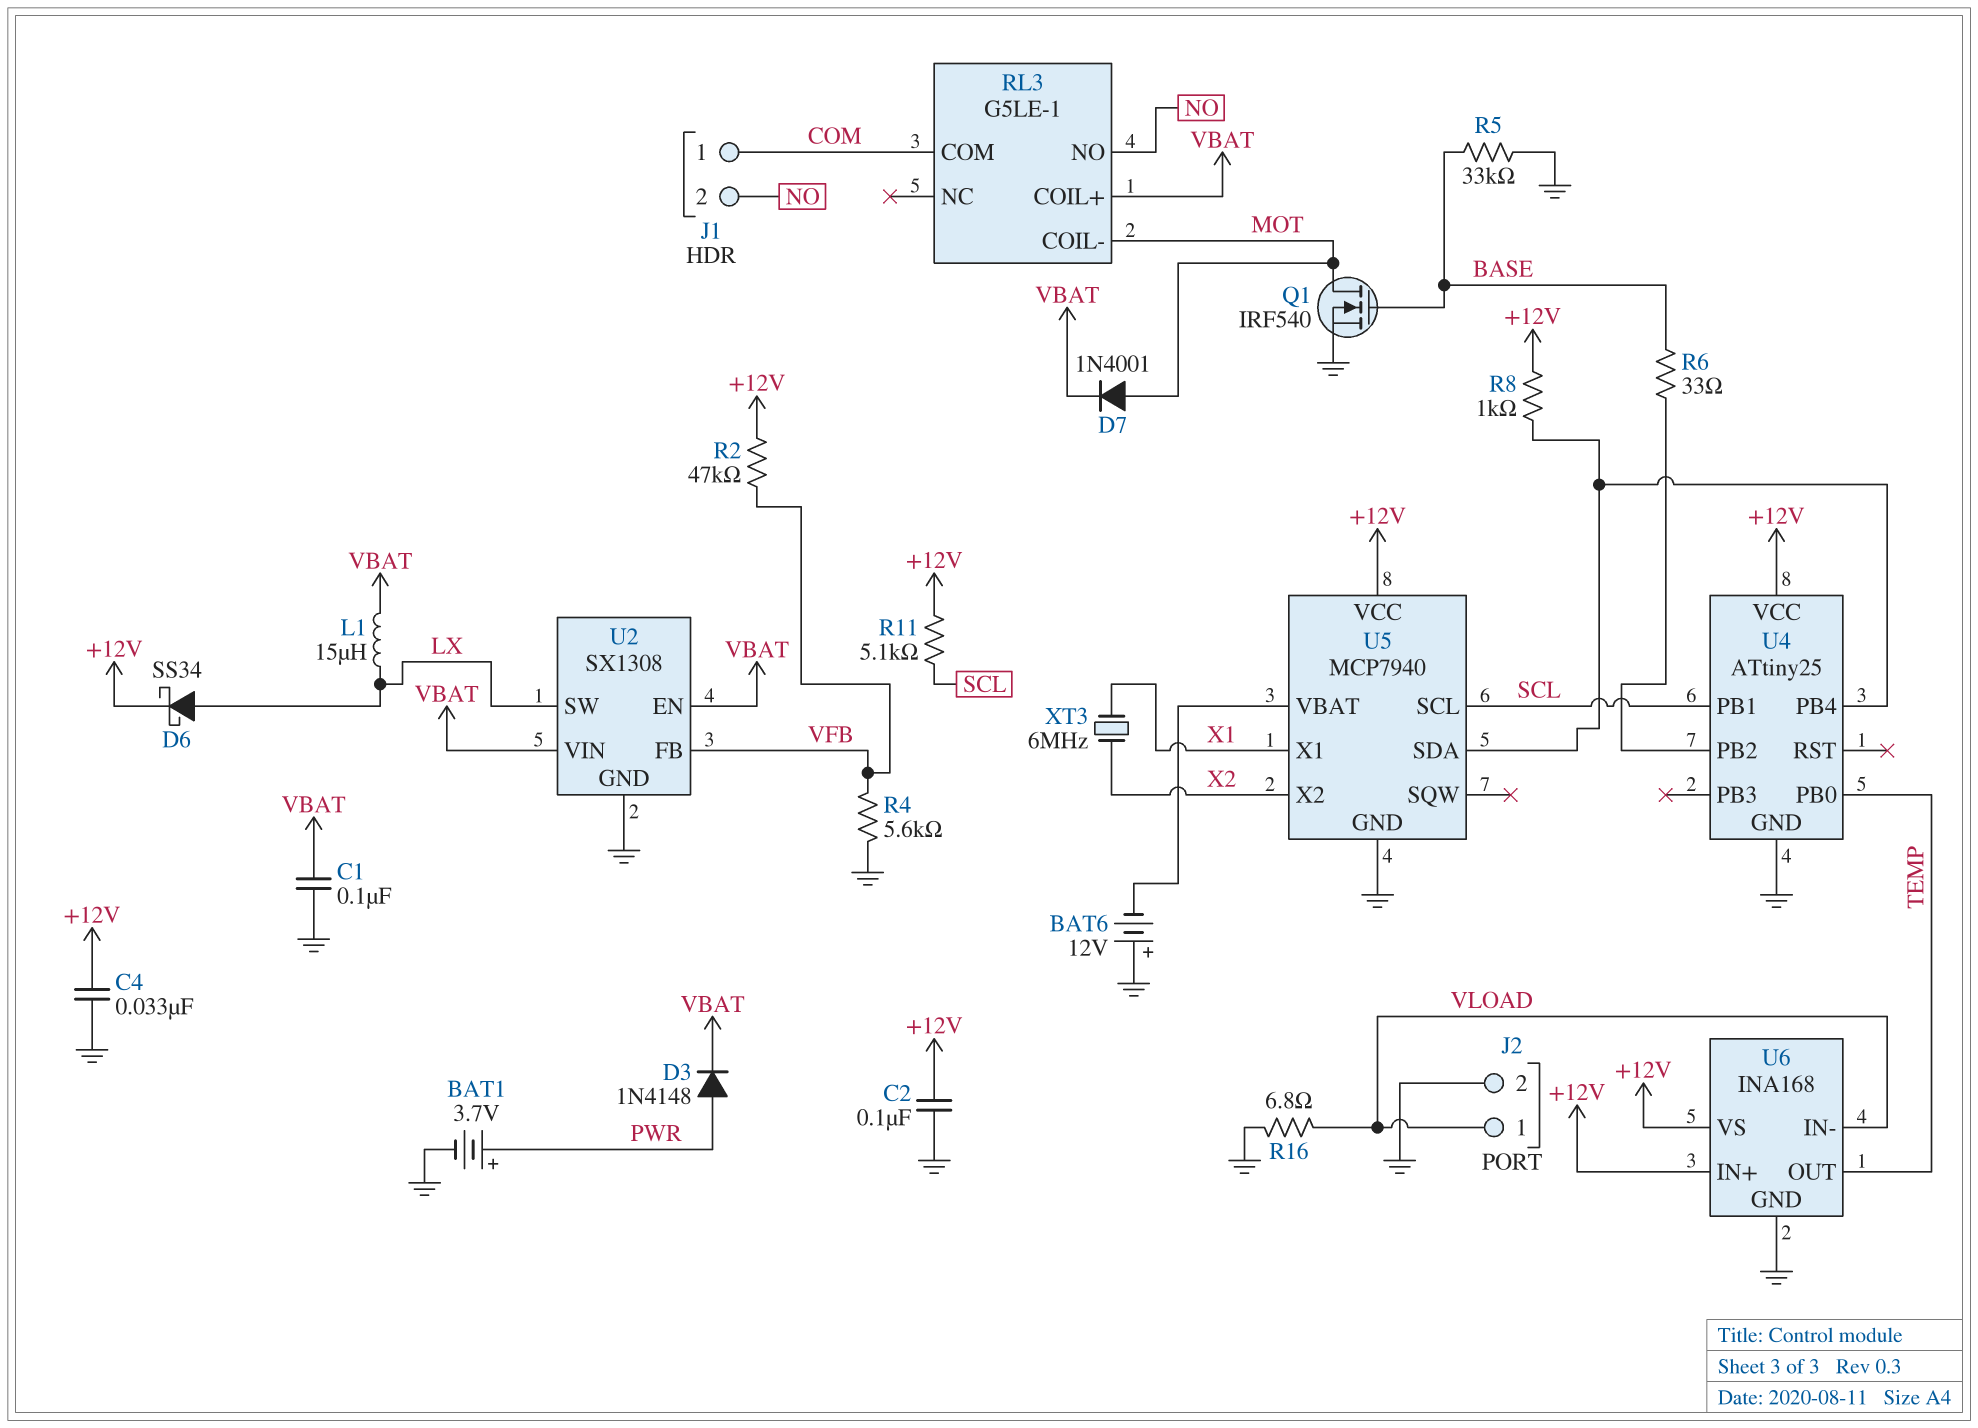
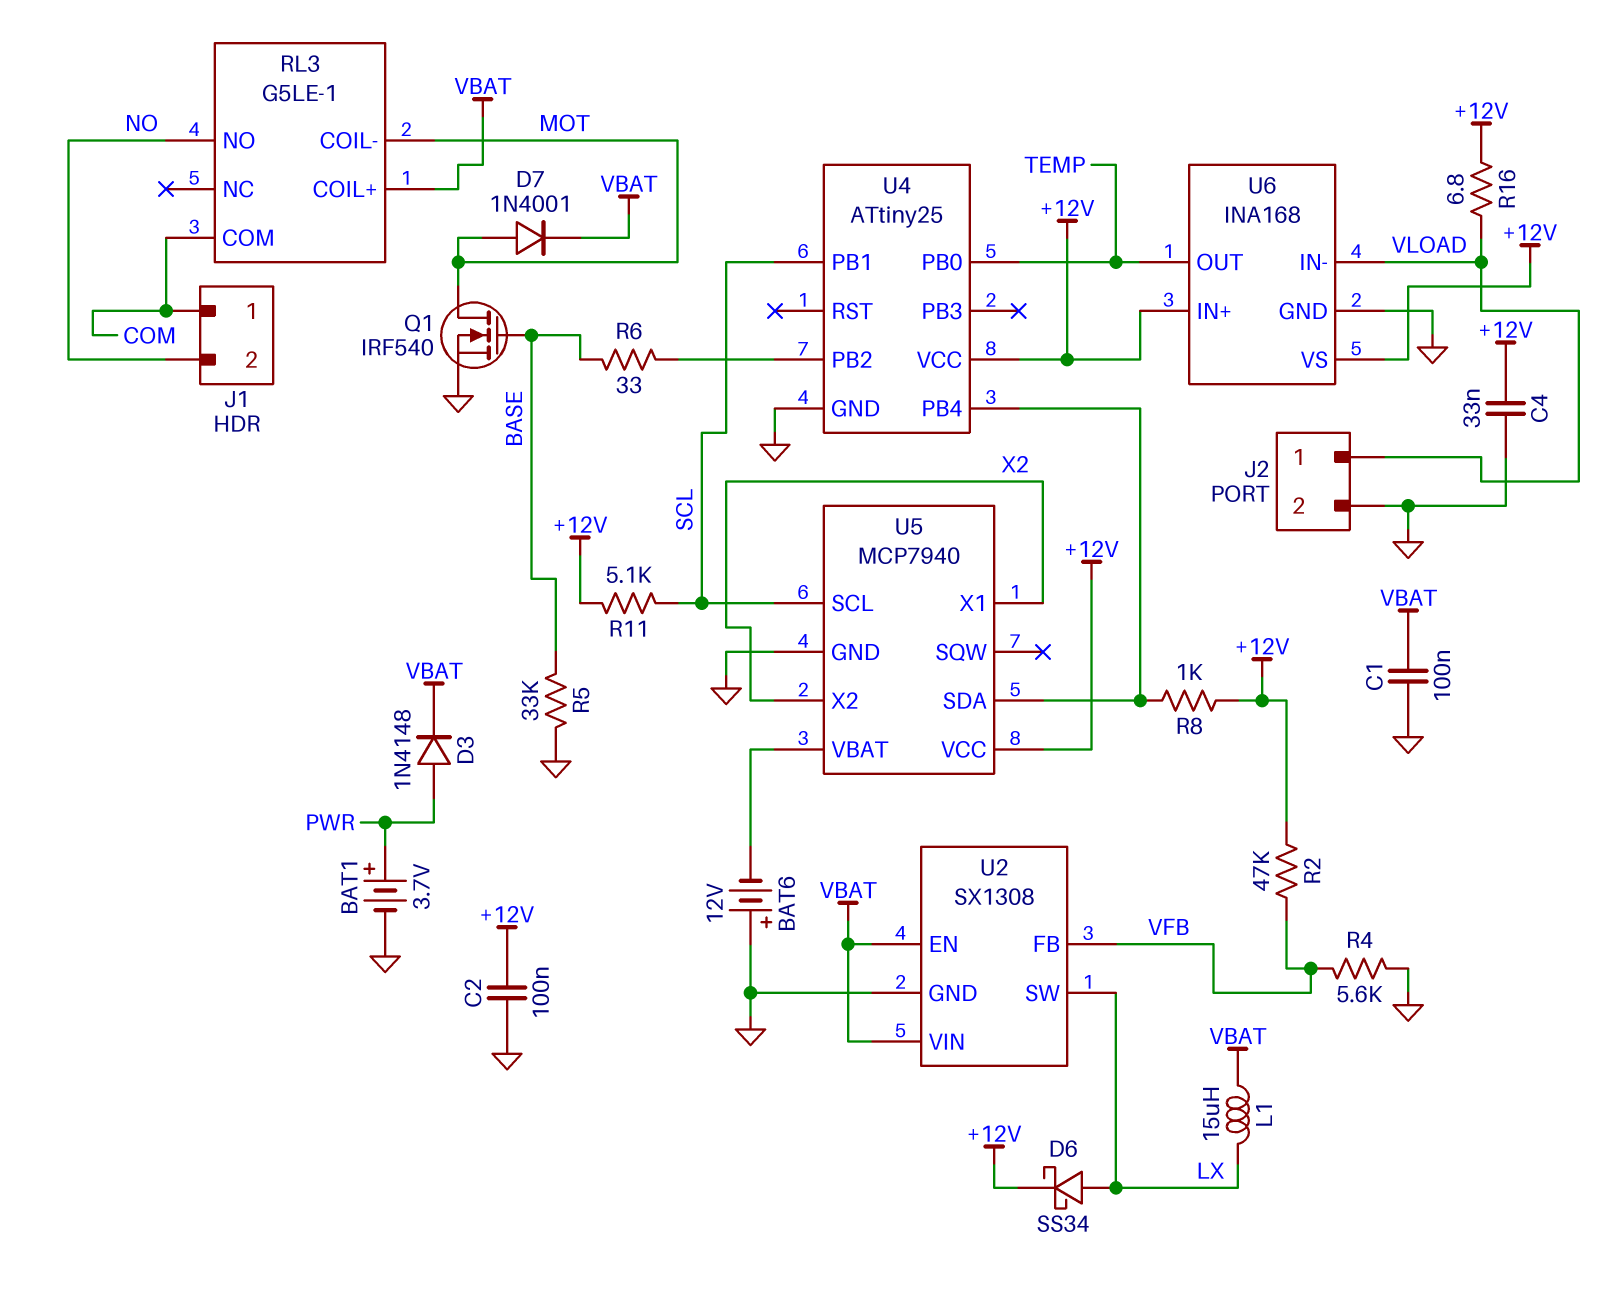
R16: 6.8 (GND, VLOAD) -> 6.8 (+12V, VLOAD)
U5 pin X1: X1 -> X2
XT3: 6MHz (X1, X2) -> none

